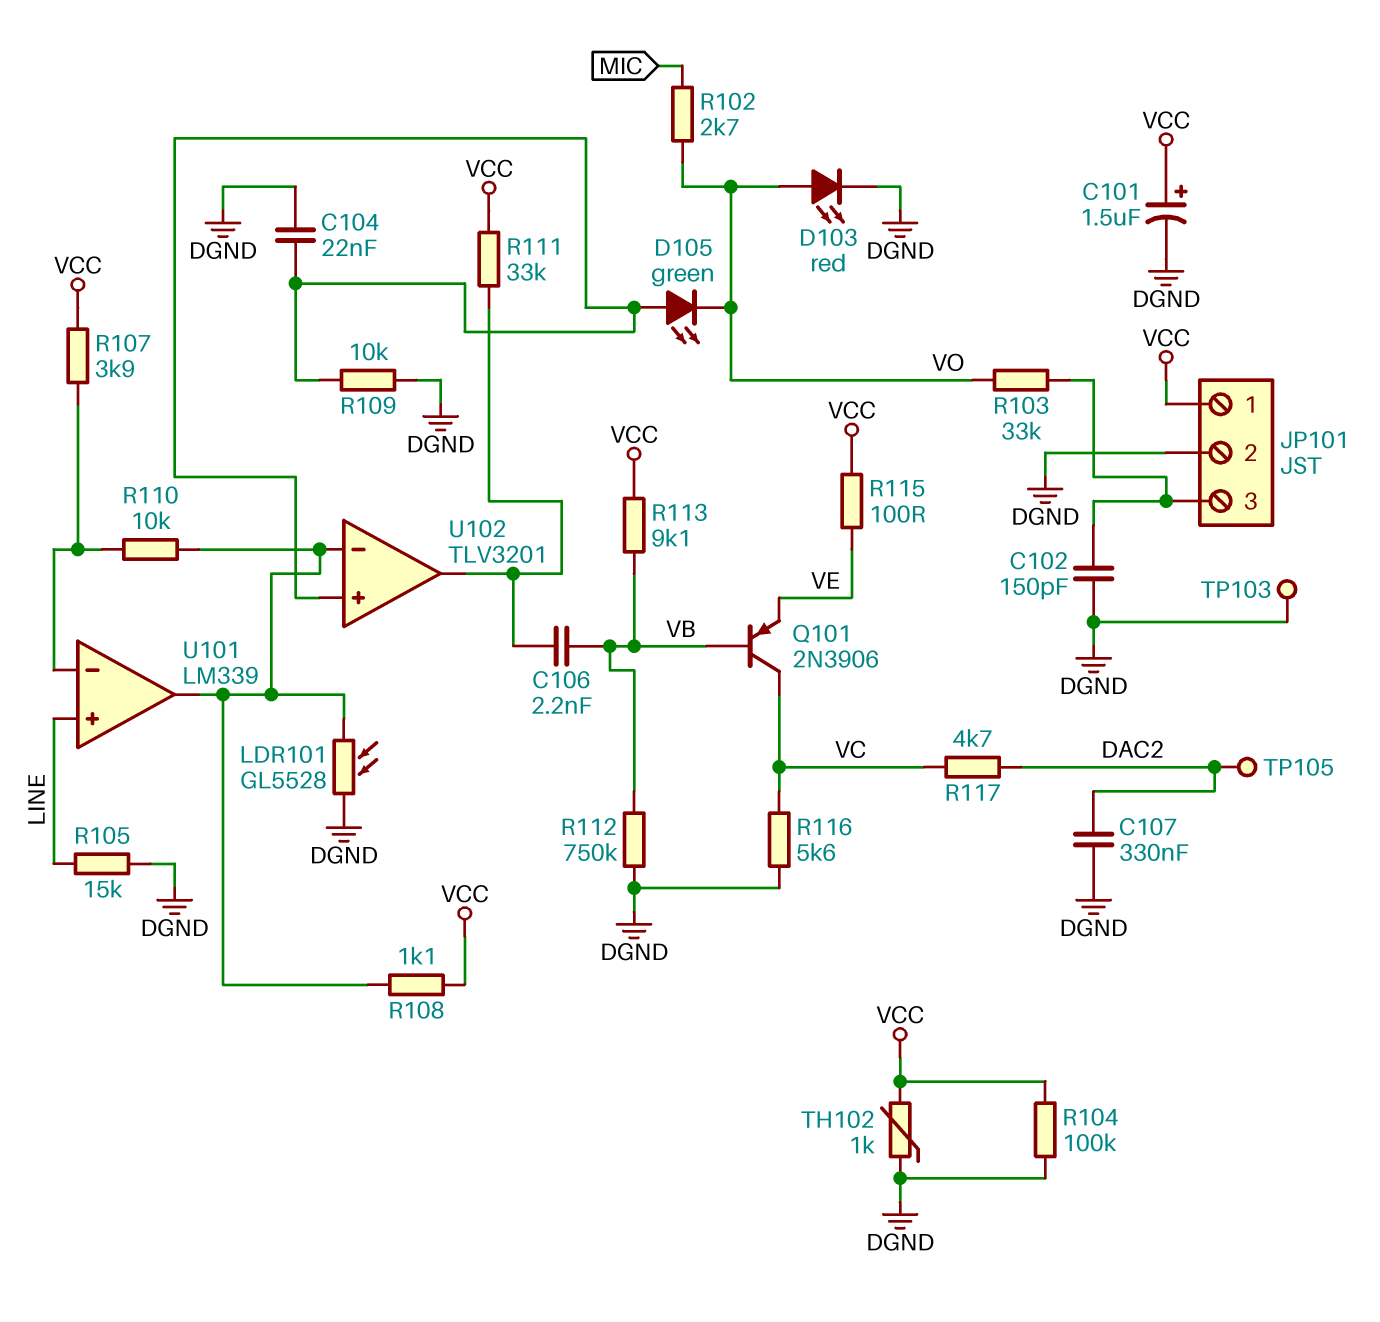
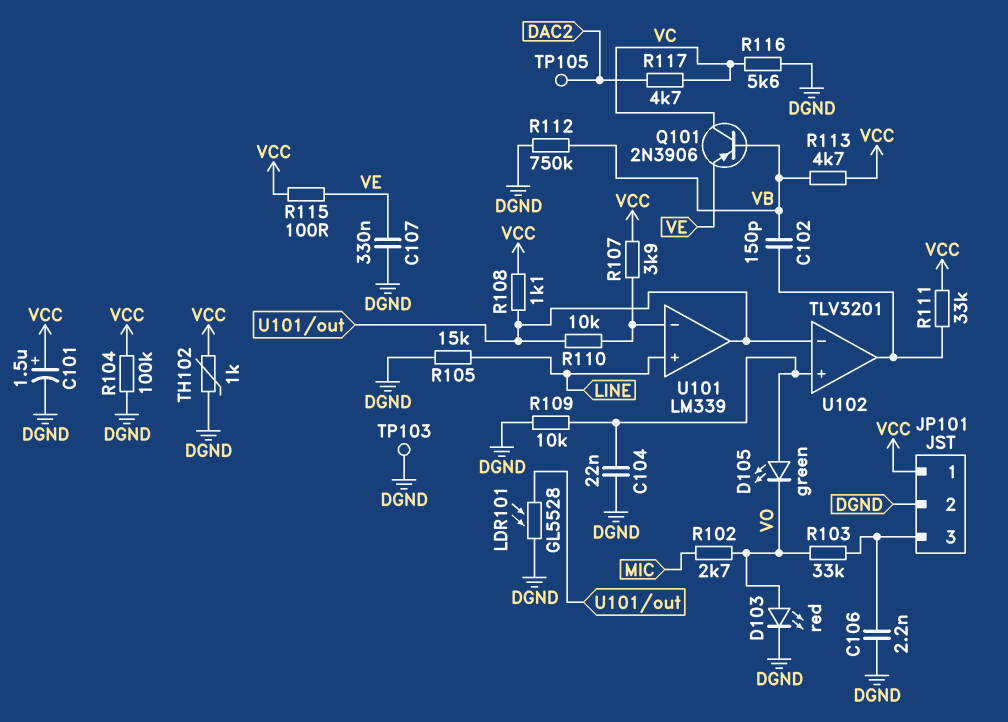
C102: 150pF (DGND, JP101/3) -> 150pF (U102/out, VB)
C106: 2.2nF (U102/out, VB) -> 2.2nF (DGND, JP101/3)
C107: 330nF (DAC2, DGND) -> 330nF (DGND, VE)
R113: 9.1k (VB, VCC) -> 4.7k (VB, VCC)

